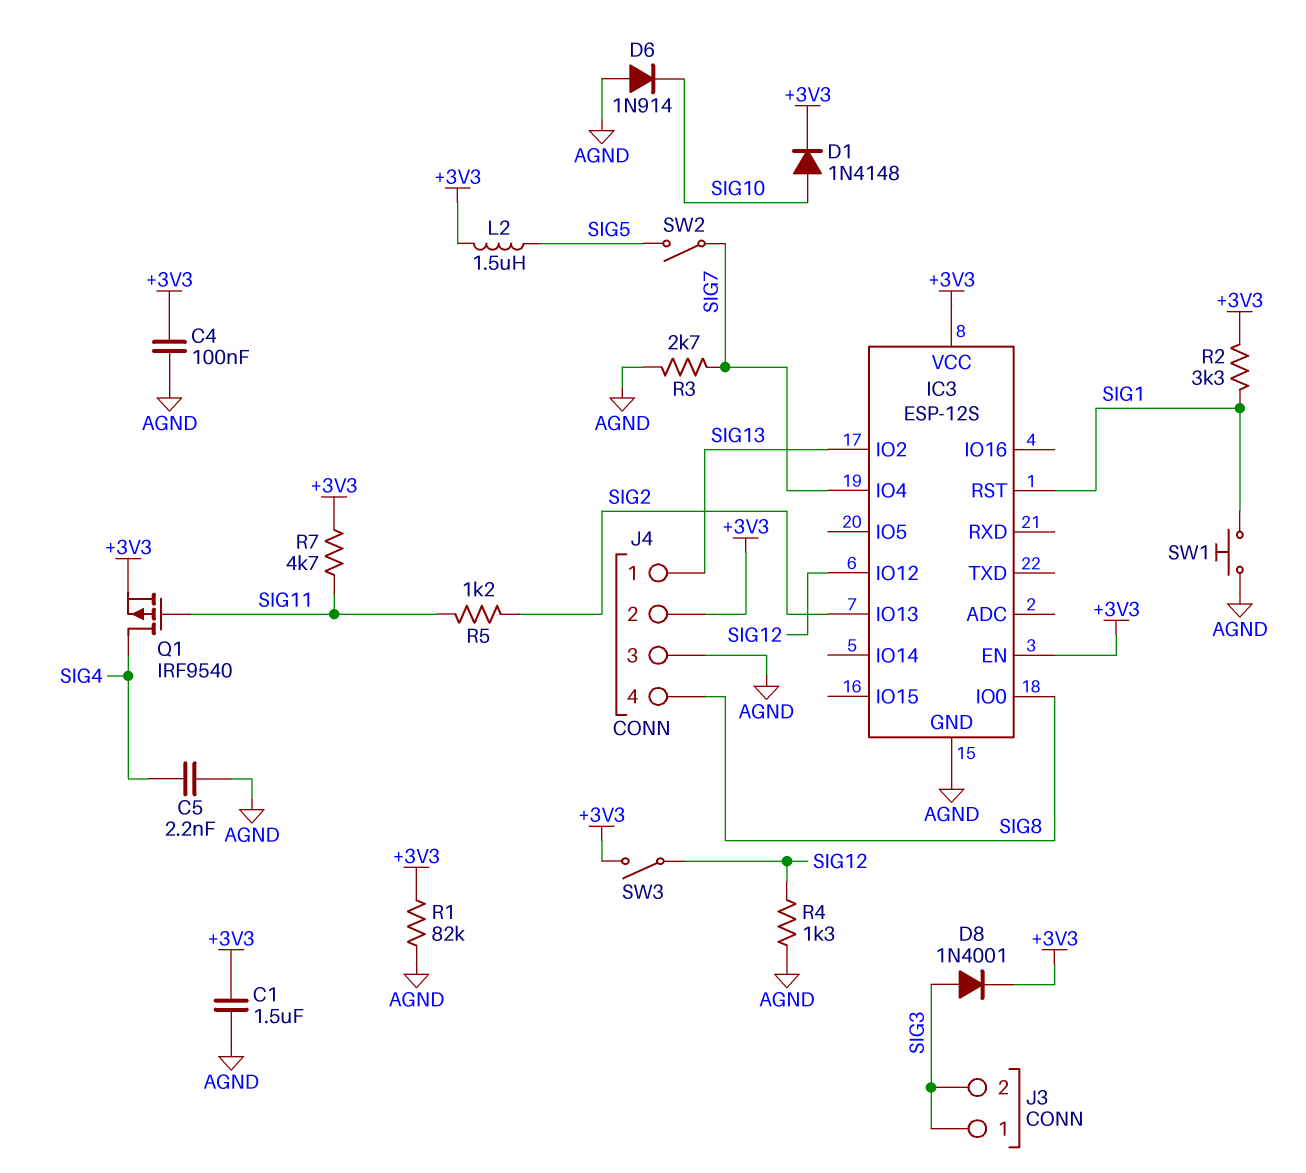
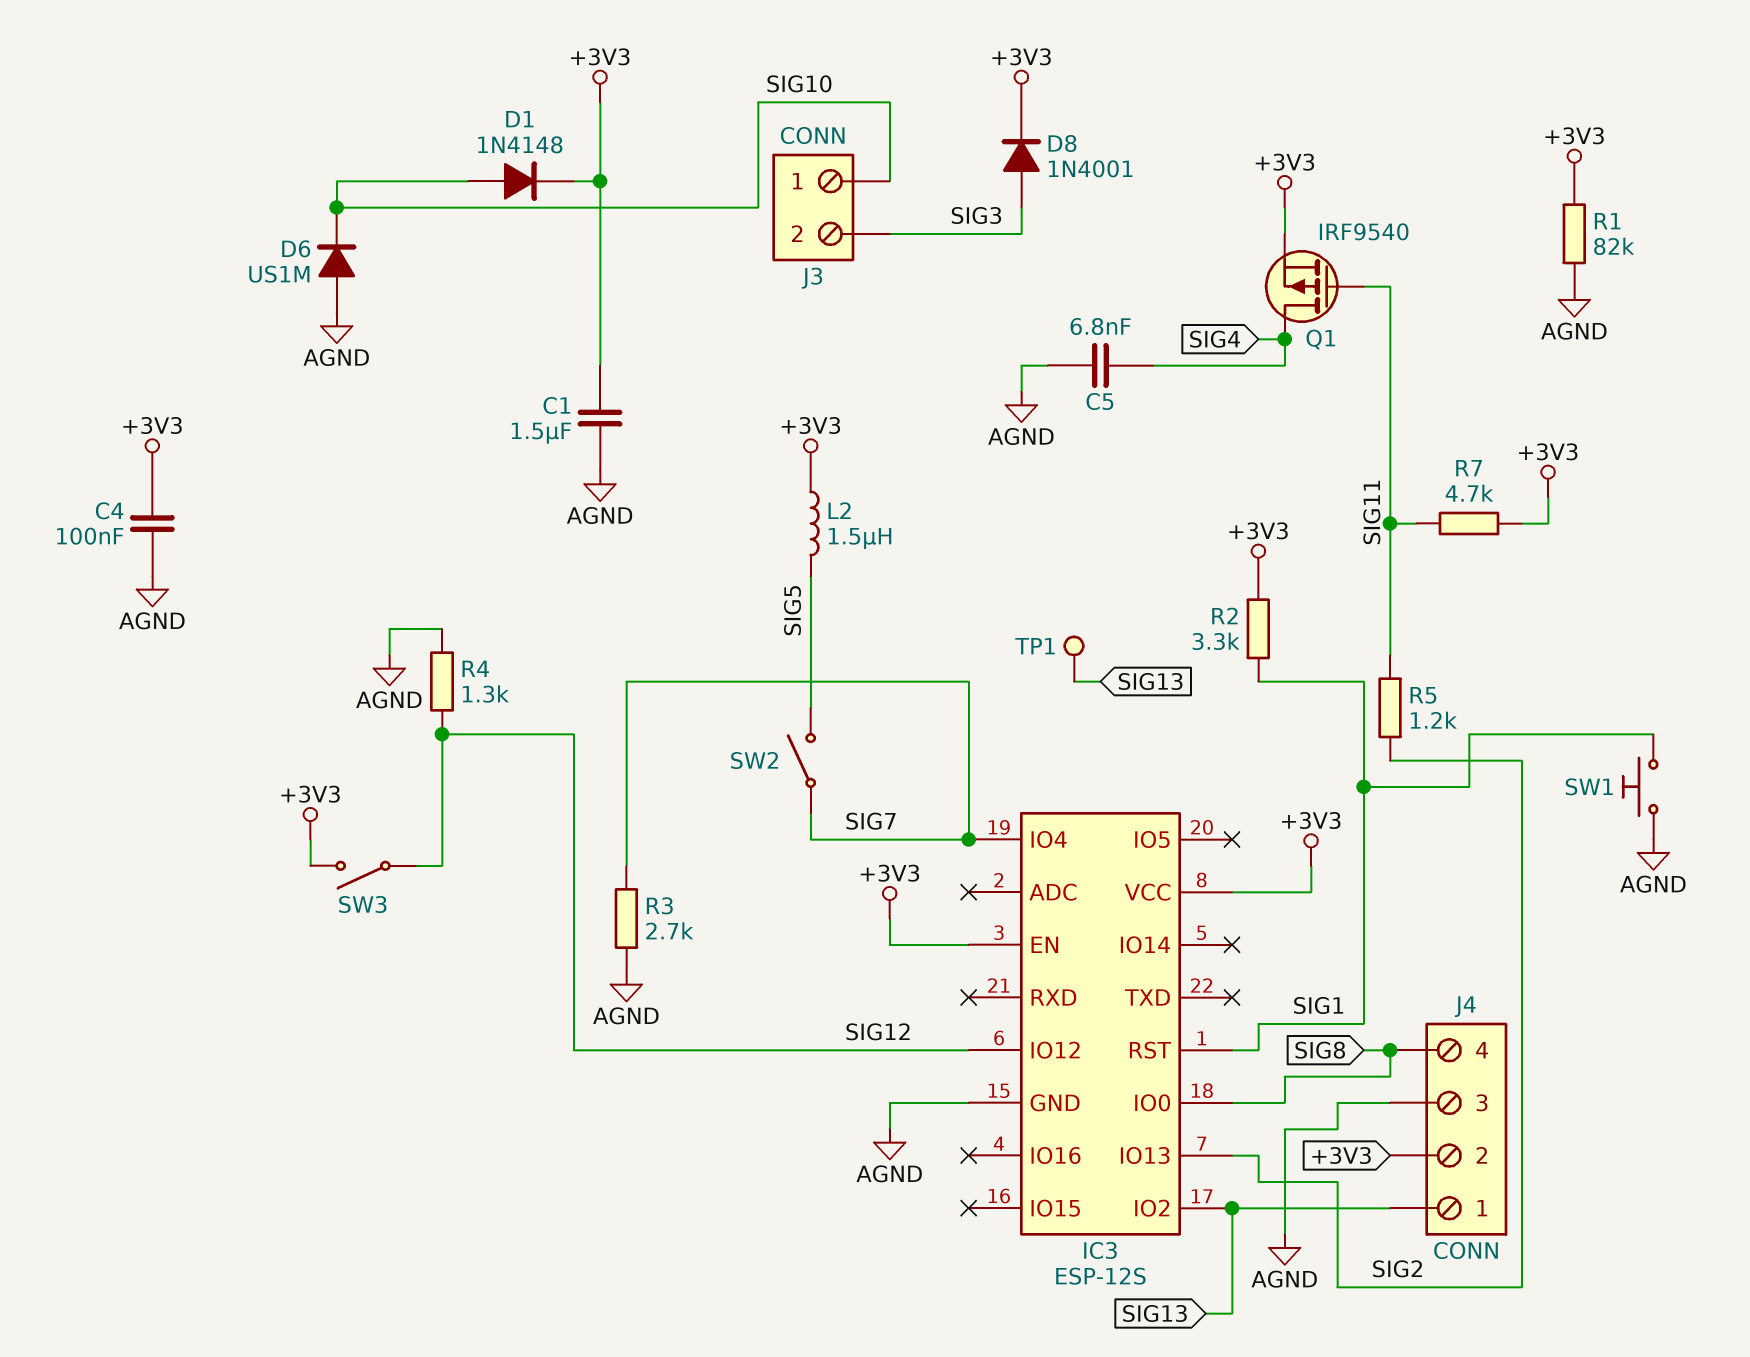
C5: 2.2nF (AGND, SIG4) -> 6.8nF (AGND, SIG4)
D6: diode 1N914 (A AGND, K SIG10) -> diode US1M (A AGND, K SIG10)
J3 pin 1: SIG3 -> SIG10
TP1: none -> test point (SIG13)

